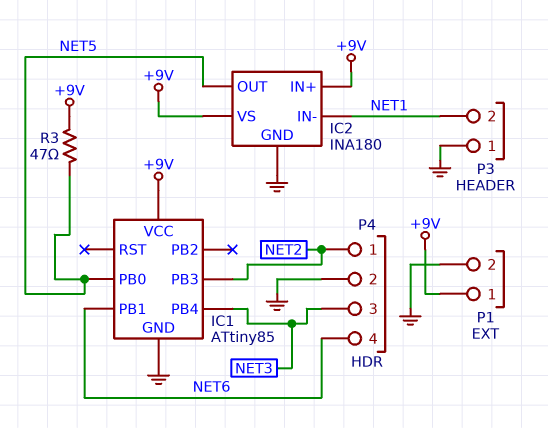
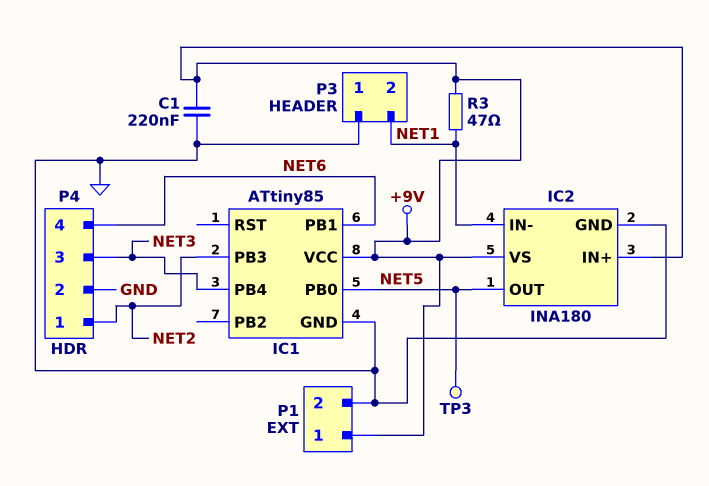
C1: none -> 220nF (+9V, GND)
R3: 47 (+9V, NET5) -> 47 (+9V, NET1)
TP3: none -> test point (NET5)

